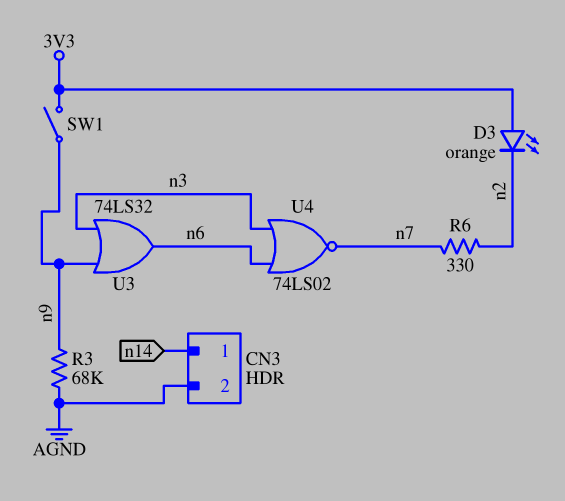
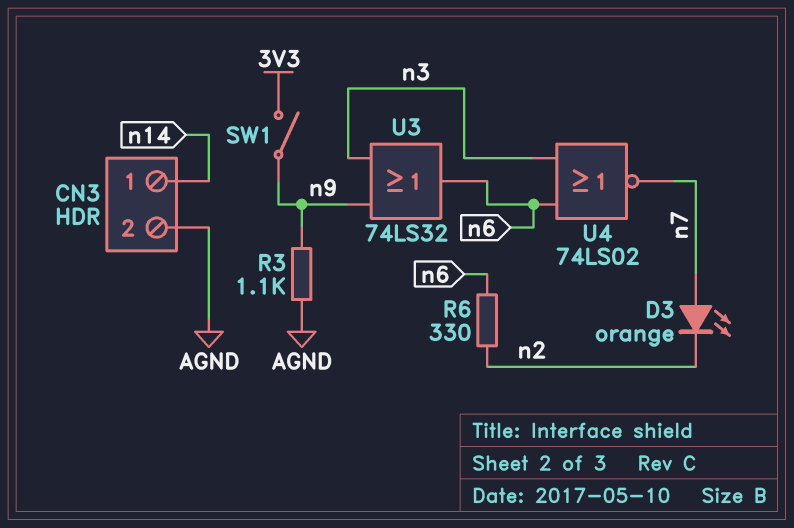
D3: LED orange (A 3V3, K n2) -> LED orange (A n7, K n2)
R3: 68k (AGND, n9) -> 1.1k (AGND, n9)
R6: 330 (n2, n7) -> 330 (n2, n6)

